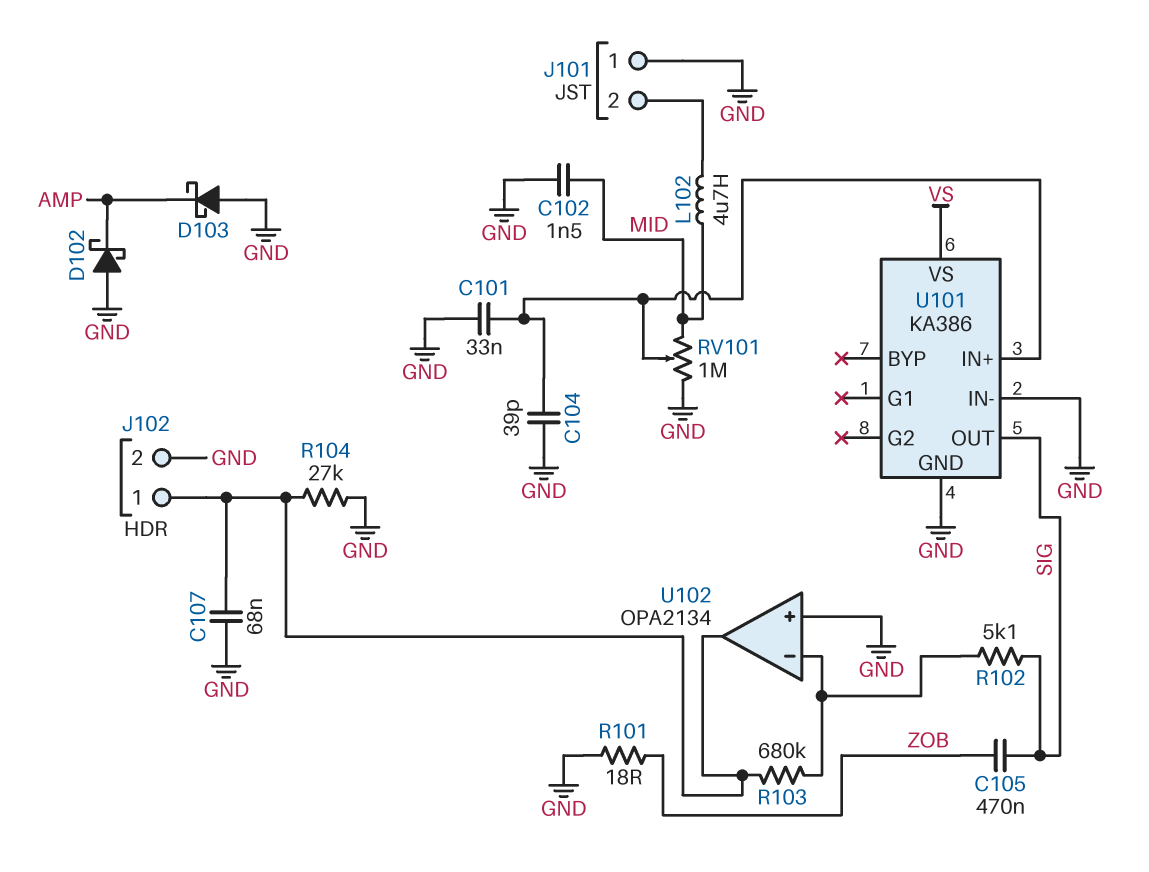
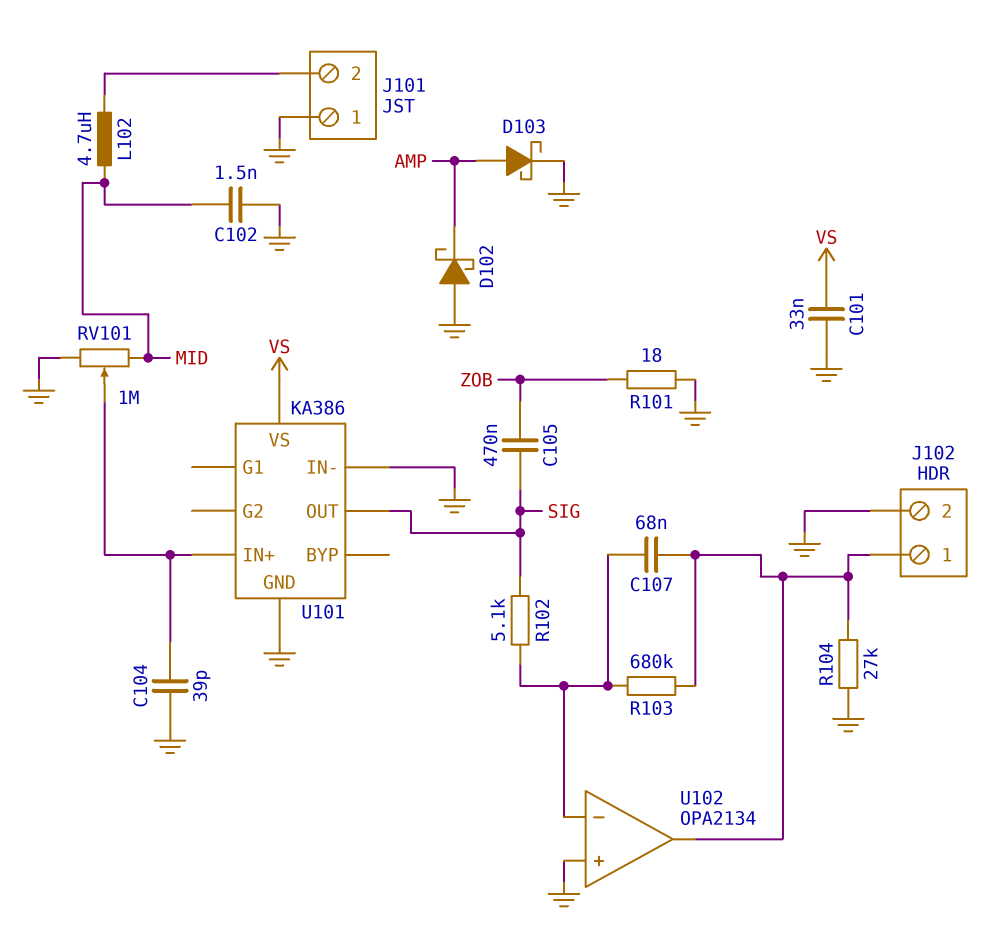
C101: 33nF (GND, U101/IN+) -> 33nF (GND, VS)
C107: 68nF (GND, J102/1) -> 68nF (J102/1, U102/in-)
D103: schottky (A GND, K AMP) -> schottky (A AMP, K GND)

